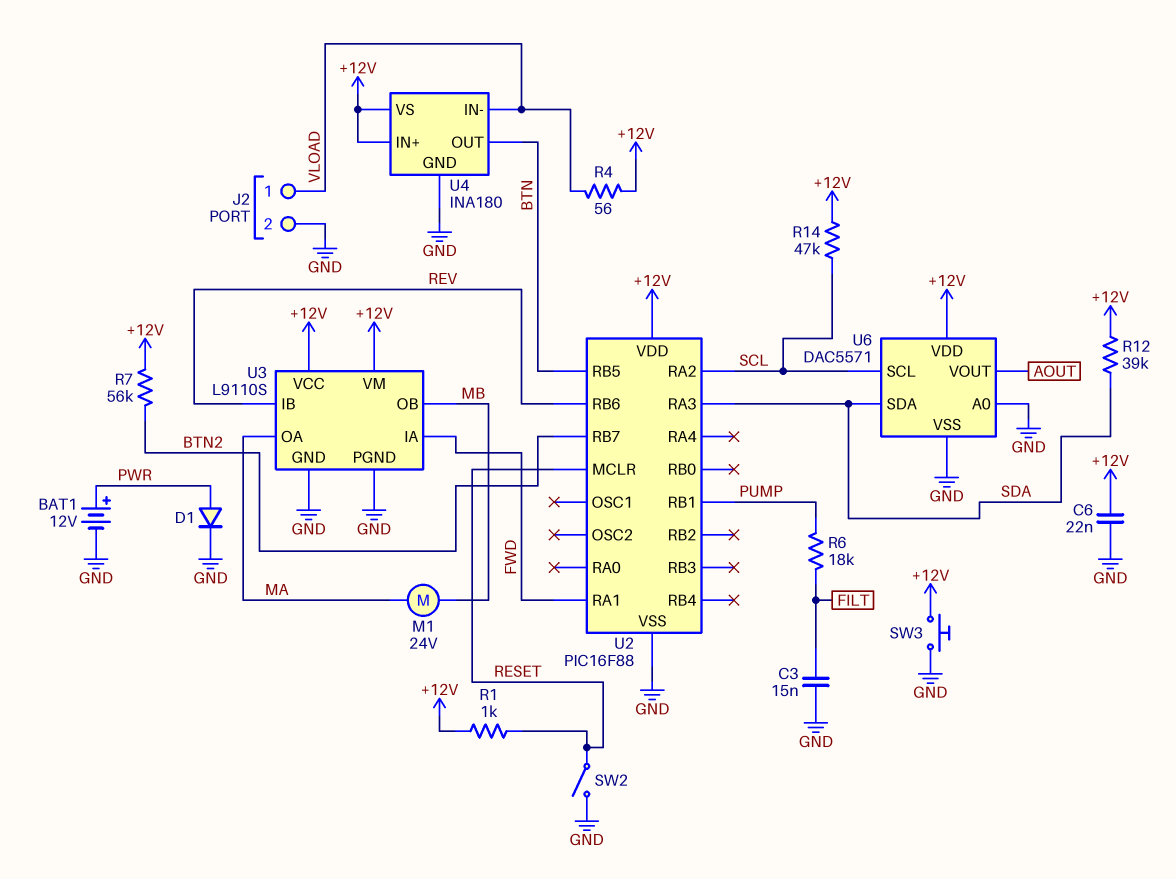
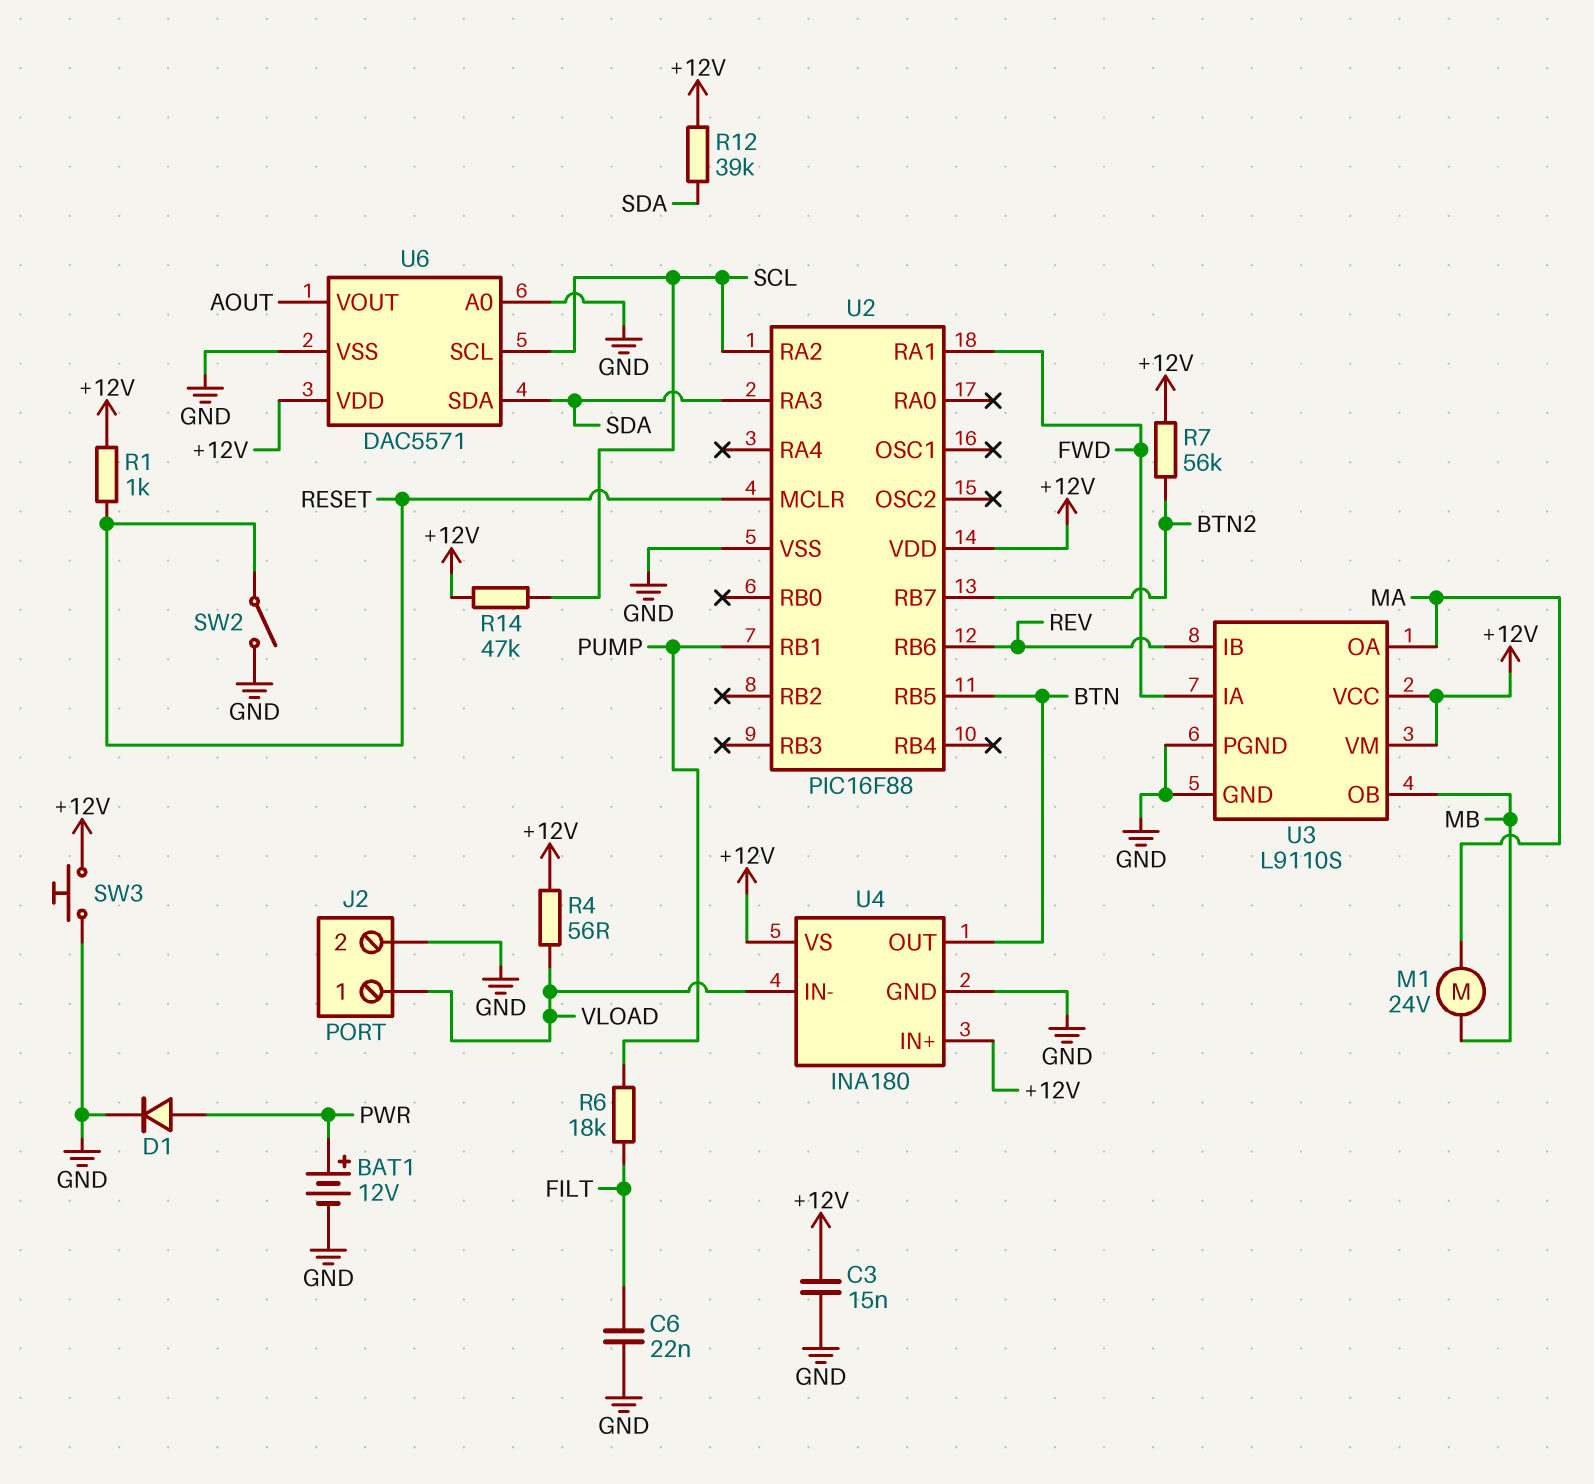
C3: 15nF (FILT, GND) -> 15nF (+12V, GND)
C6: 22nF (+12V, GND) -> 22nF (FILT, GND)

